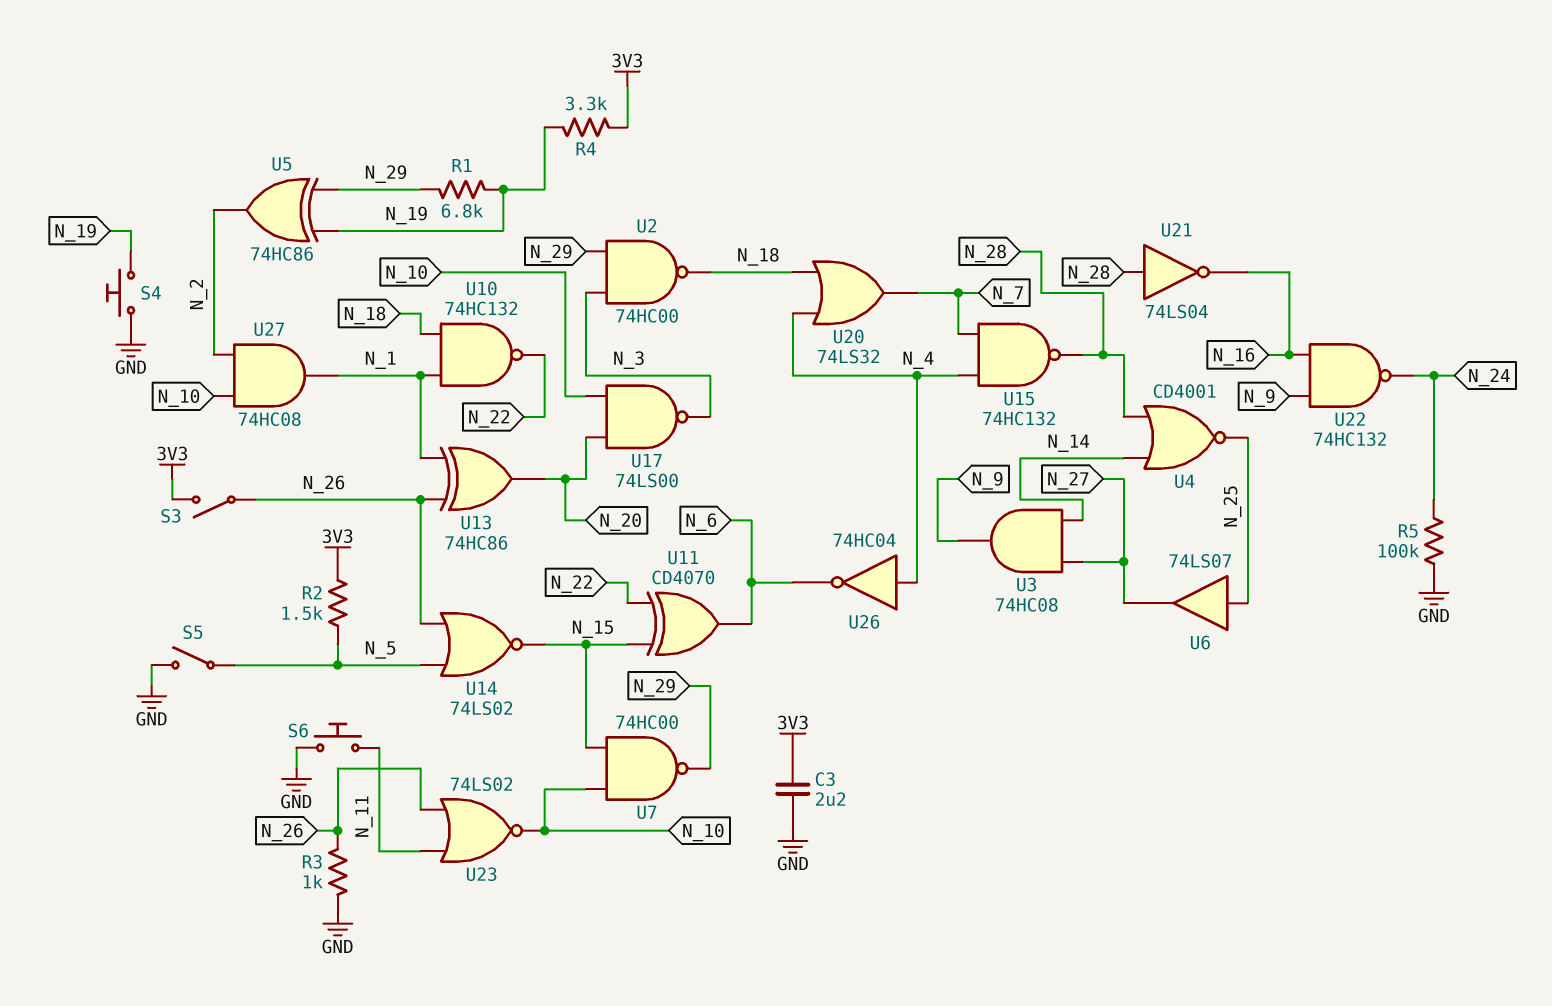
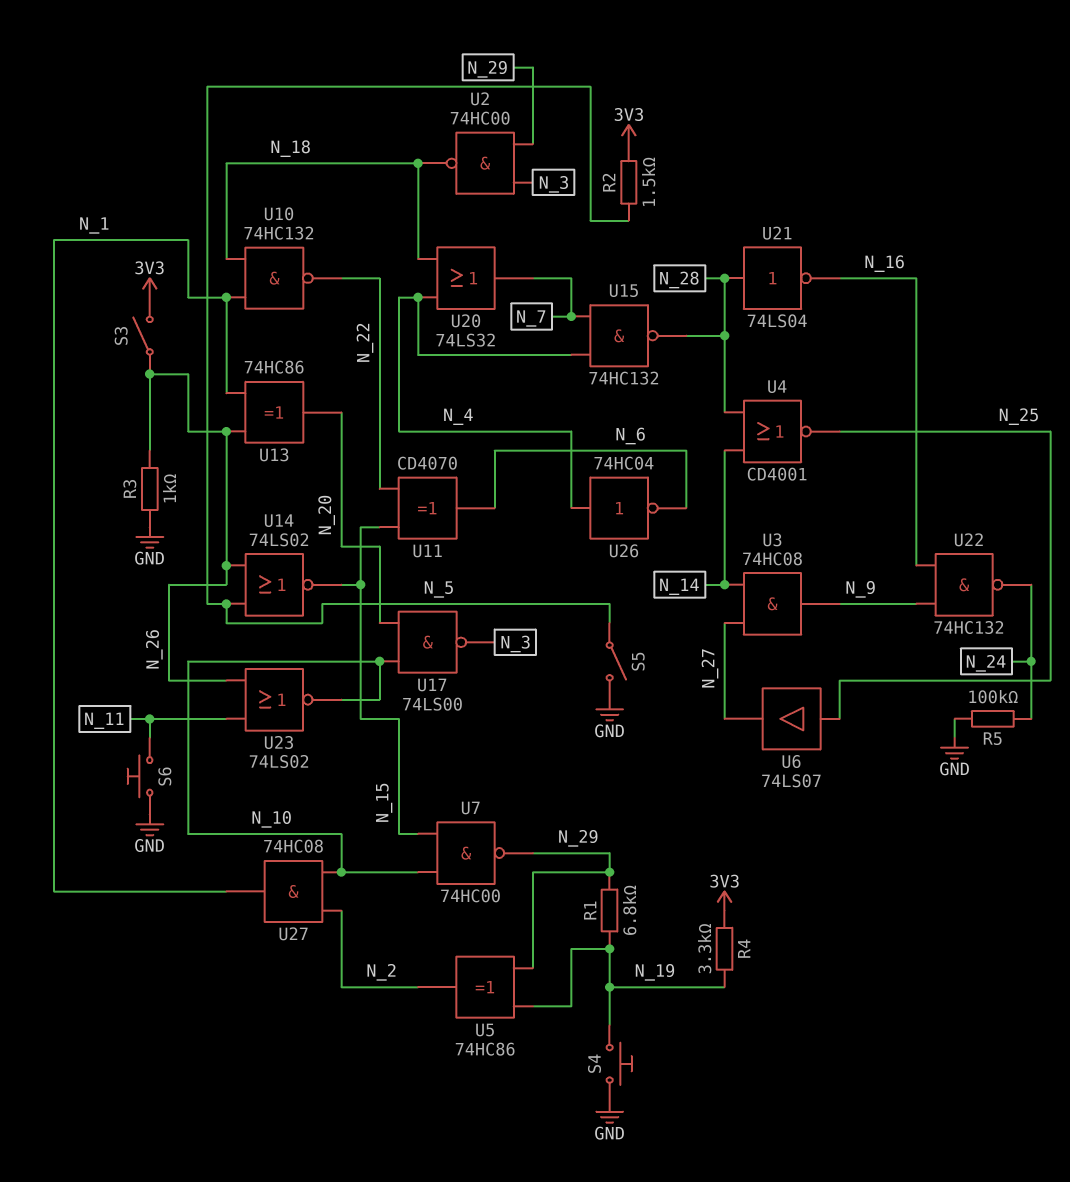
C3: 2.2uF (3V3, GND) -> none

